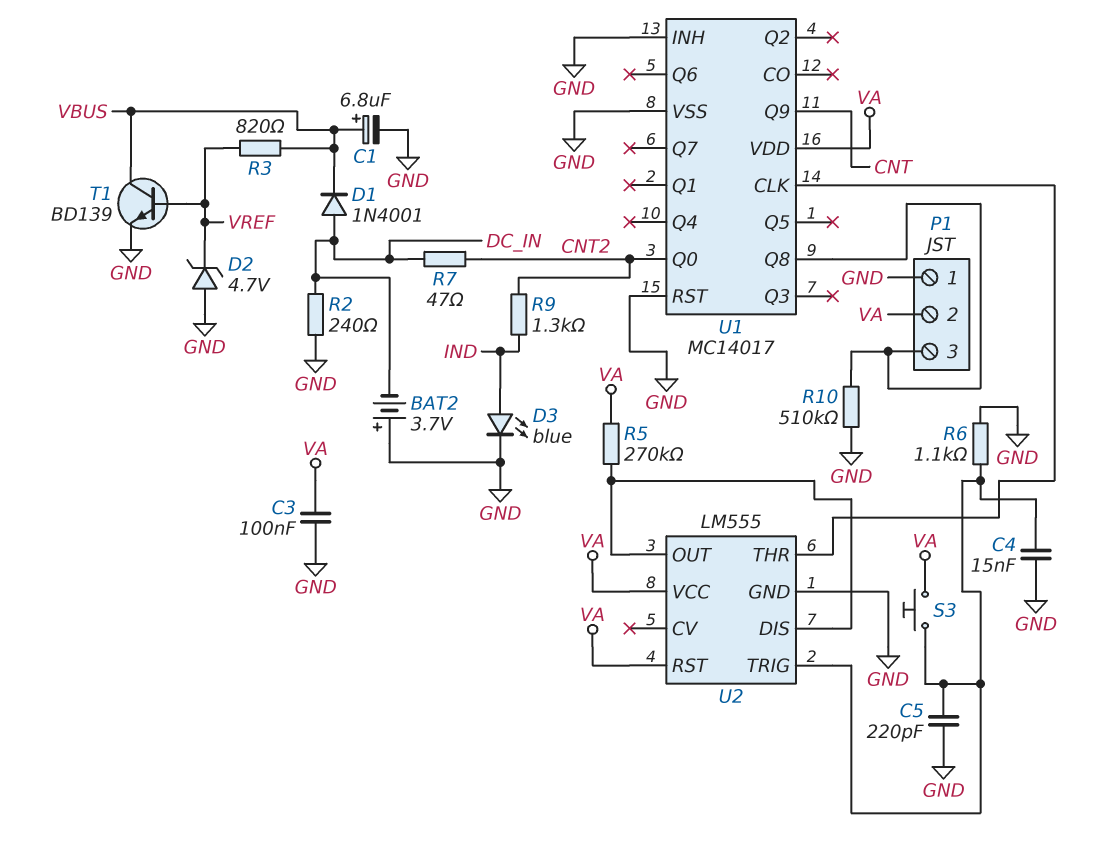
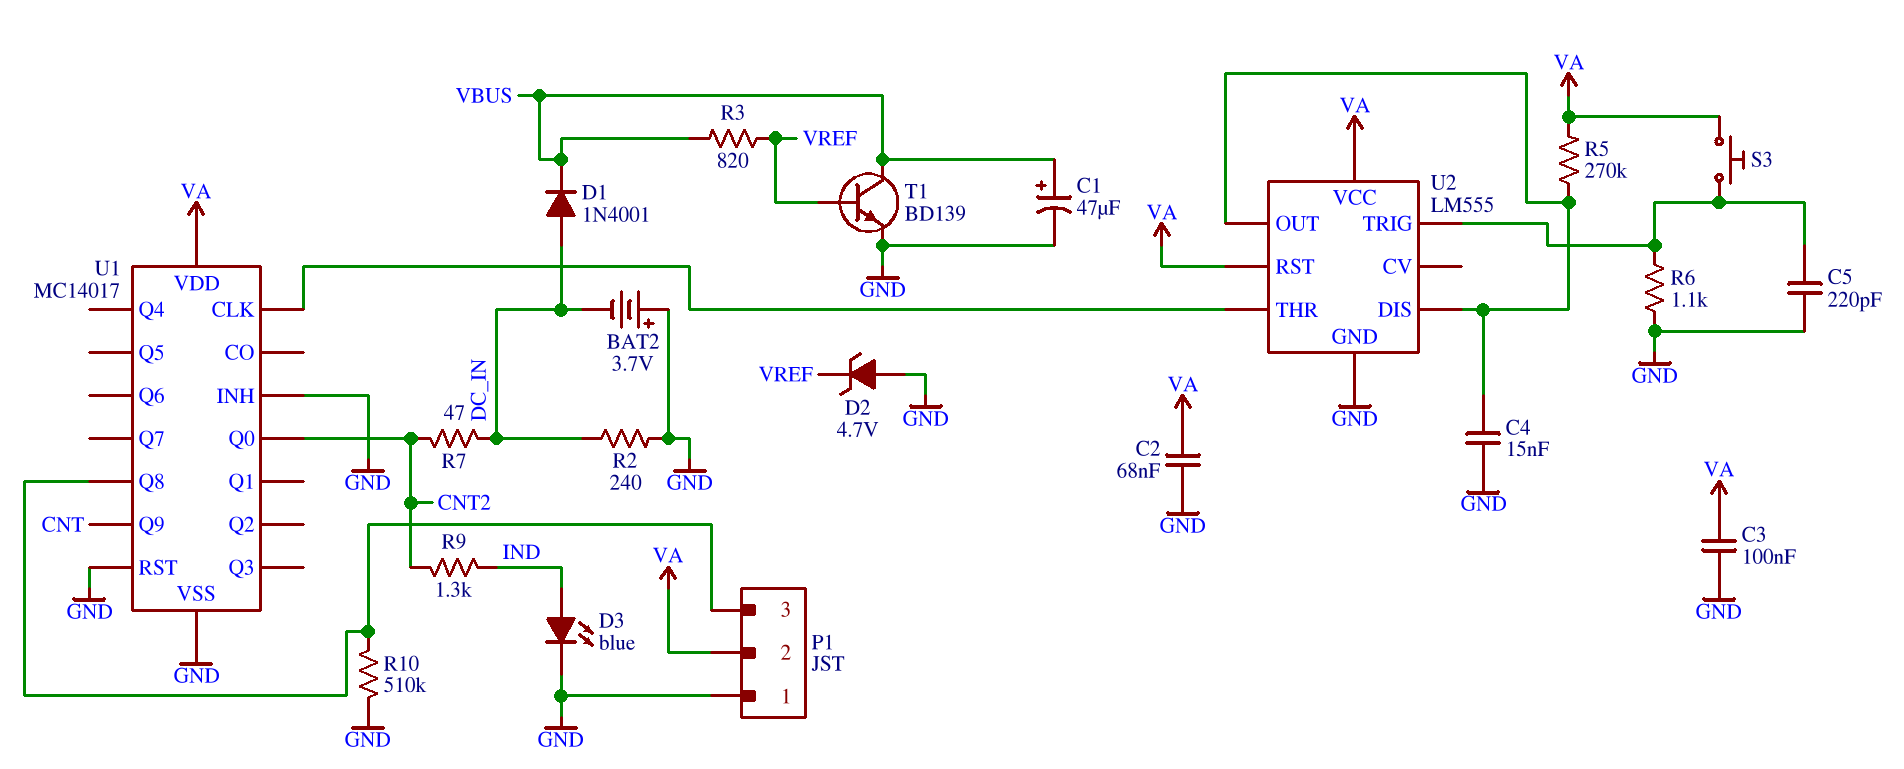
C1: 6.8uF (plus VBUS, minus GND) -> 47uF (plus VBUS, minus GND)
C2: none -> 68nF (GND, VA)
C4: 15nF (GND, U2/TRIG) -> 15nF (GND, U2/DIS)

